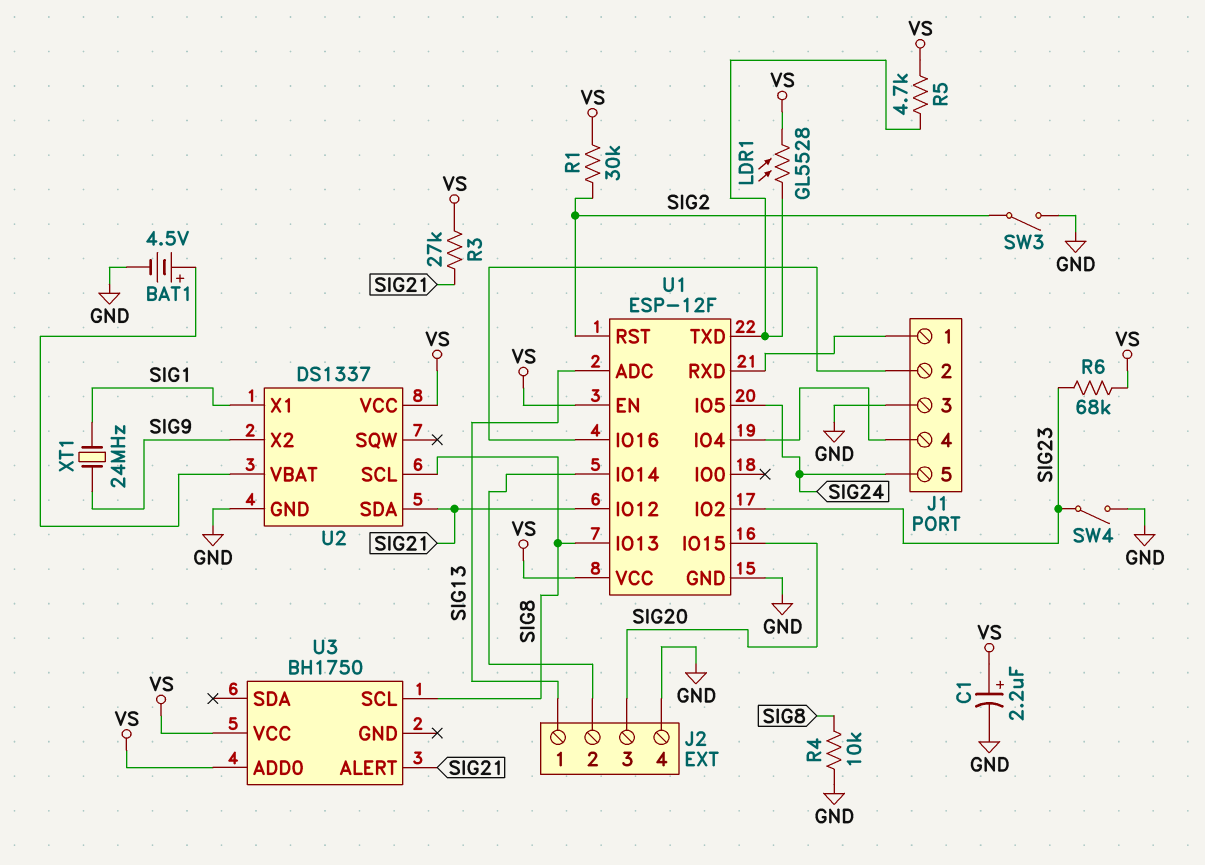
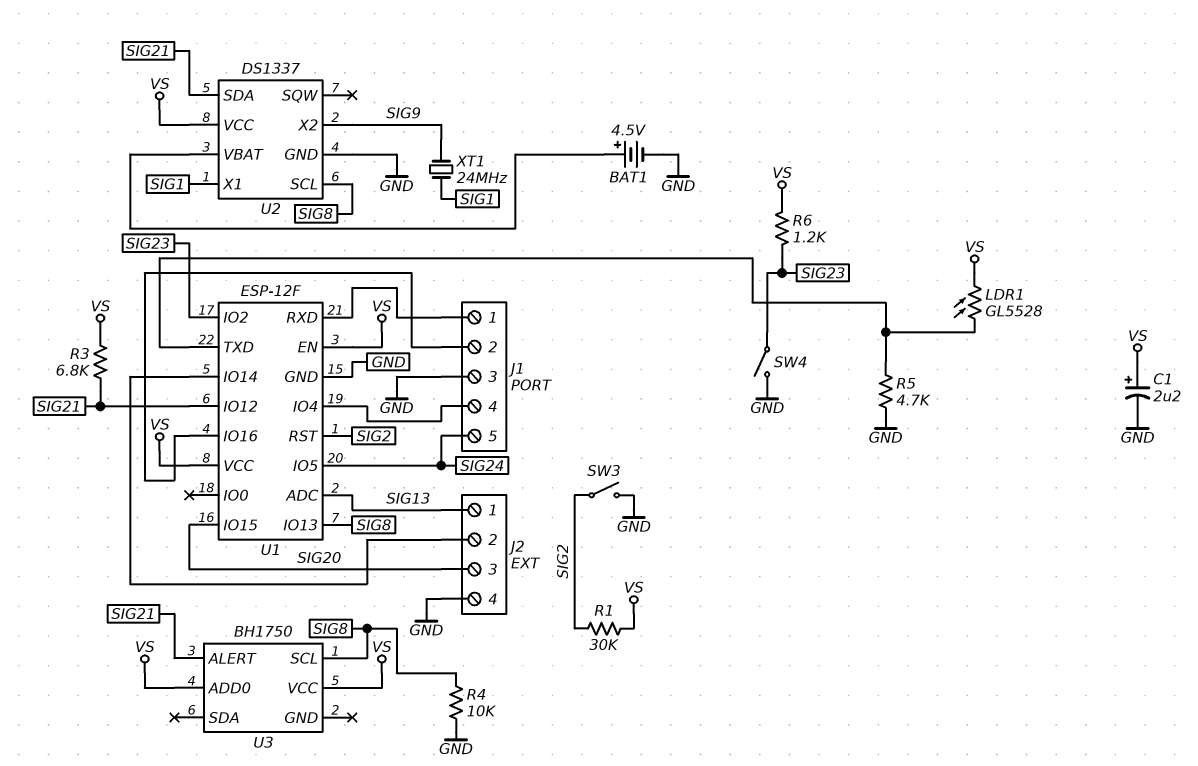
R3: 27k (SIG21, VS) -> 6.8k (SIG21, VS)
R5: 4.7k (U1/TXD, VS) -> 4.7k (GND, U1/TXD)
R6: 68k (SIG23, VS) -> 1.2k (SIG23, VS)

